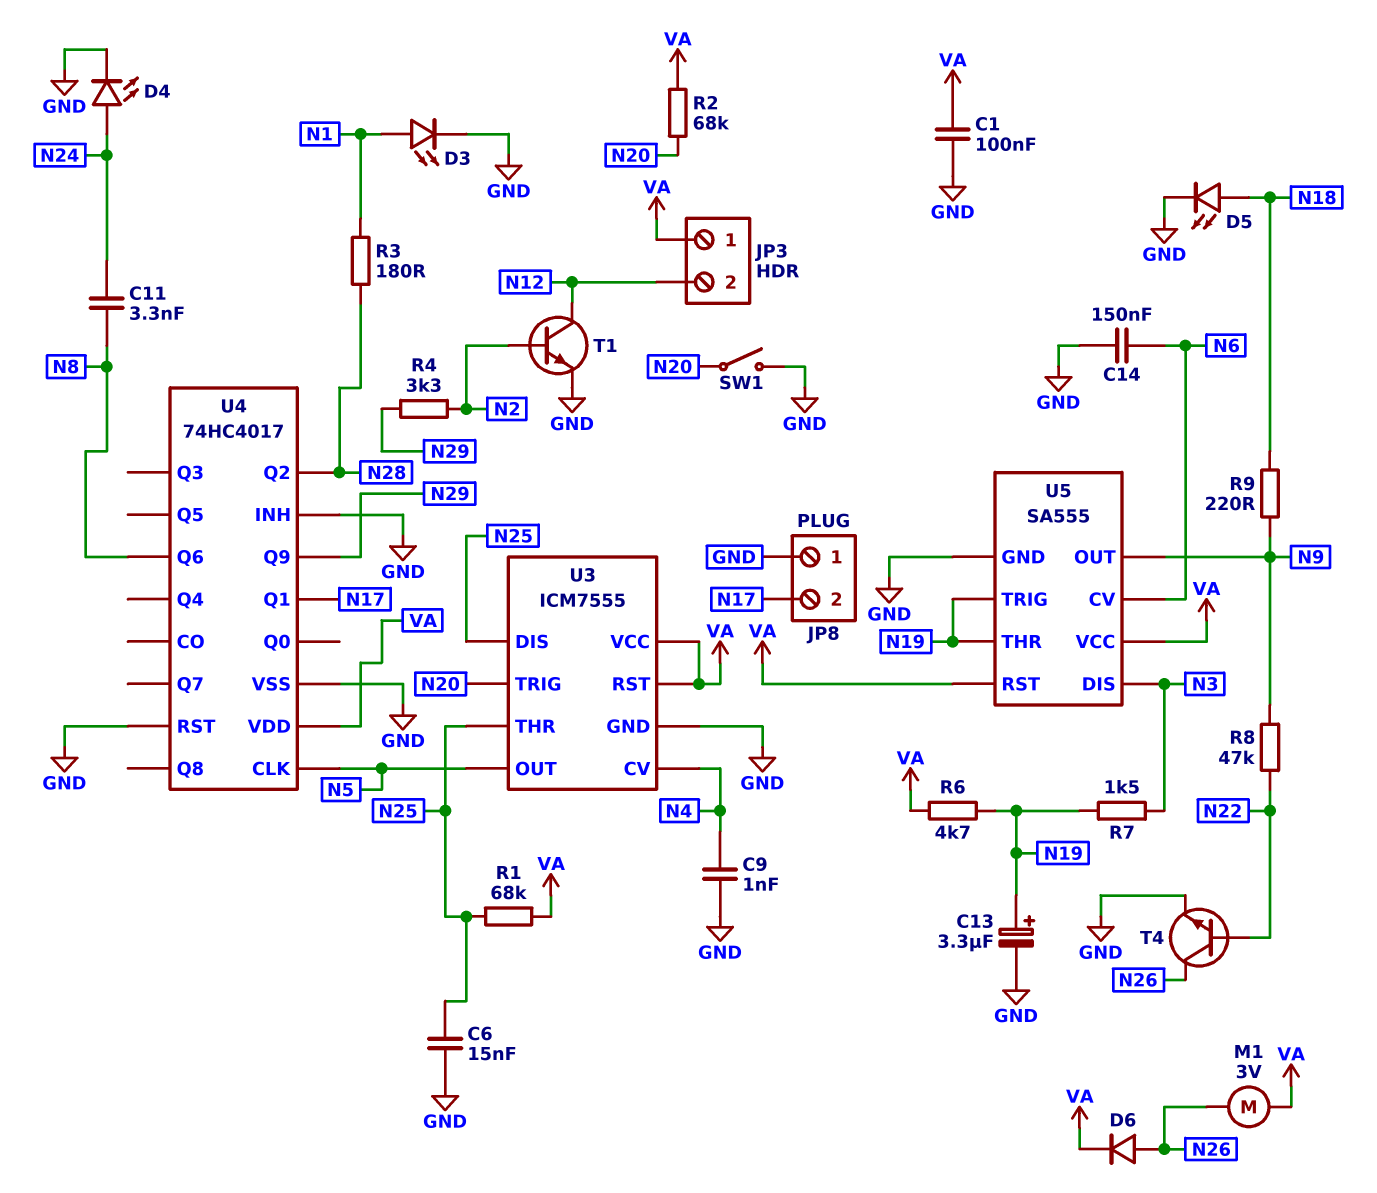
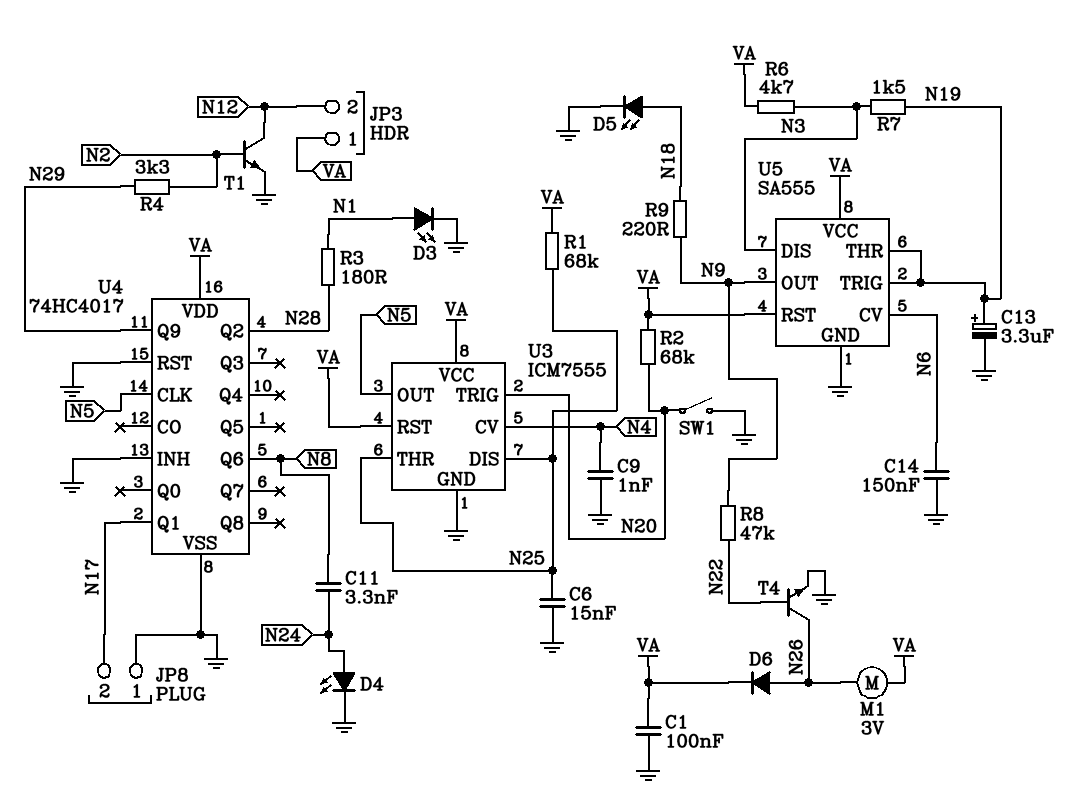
R6: 4.7k (N19, VA) -> 4.7k (N3, VA)

